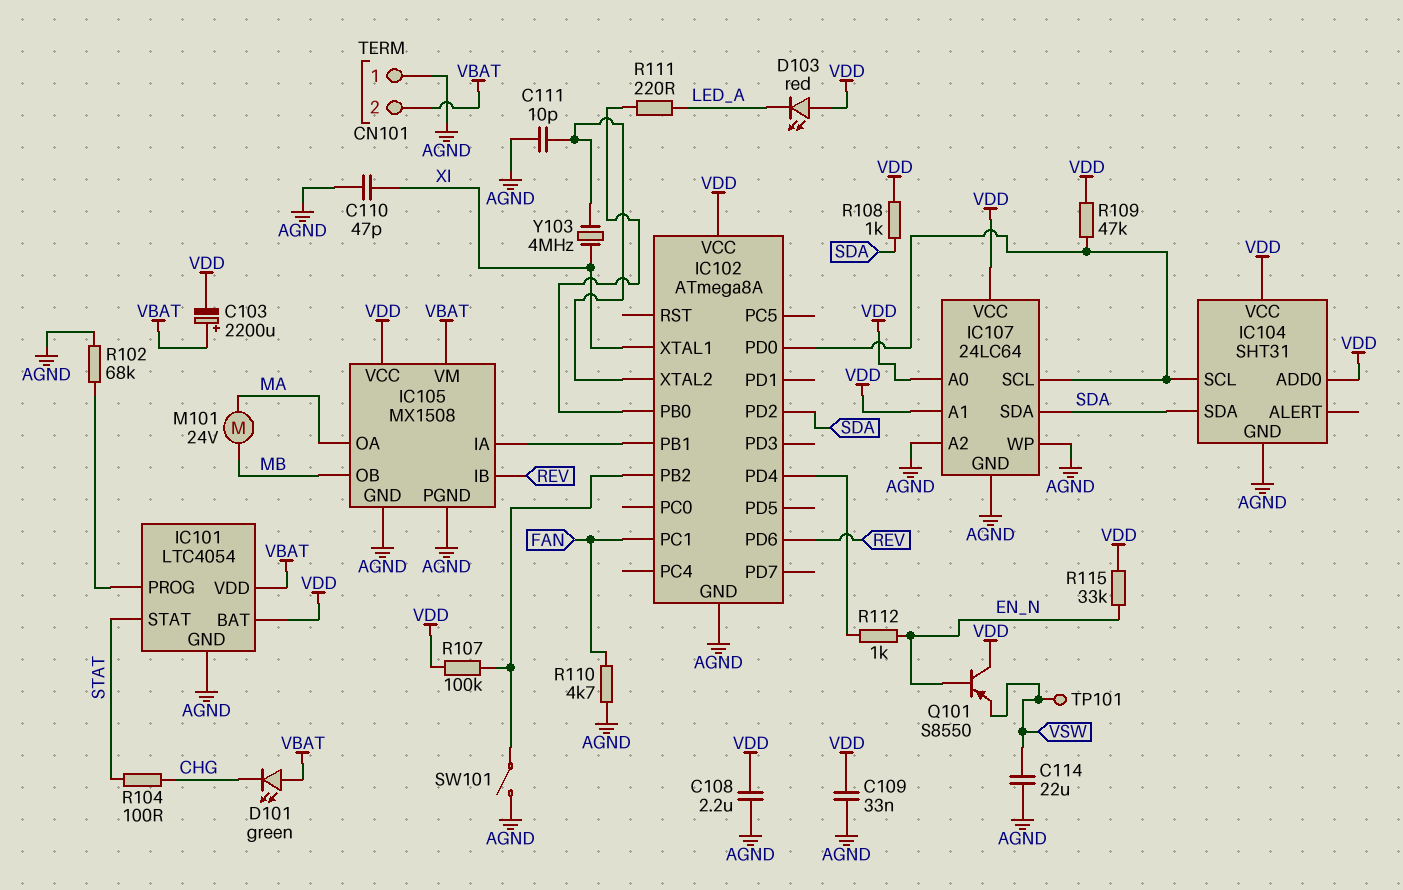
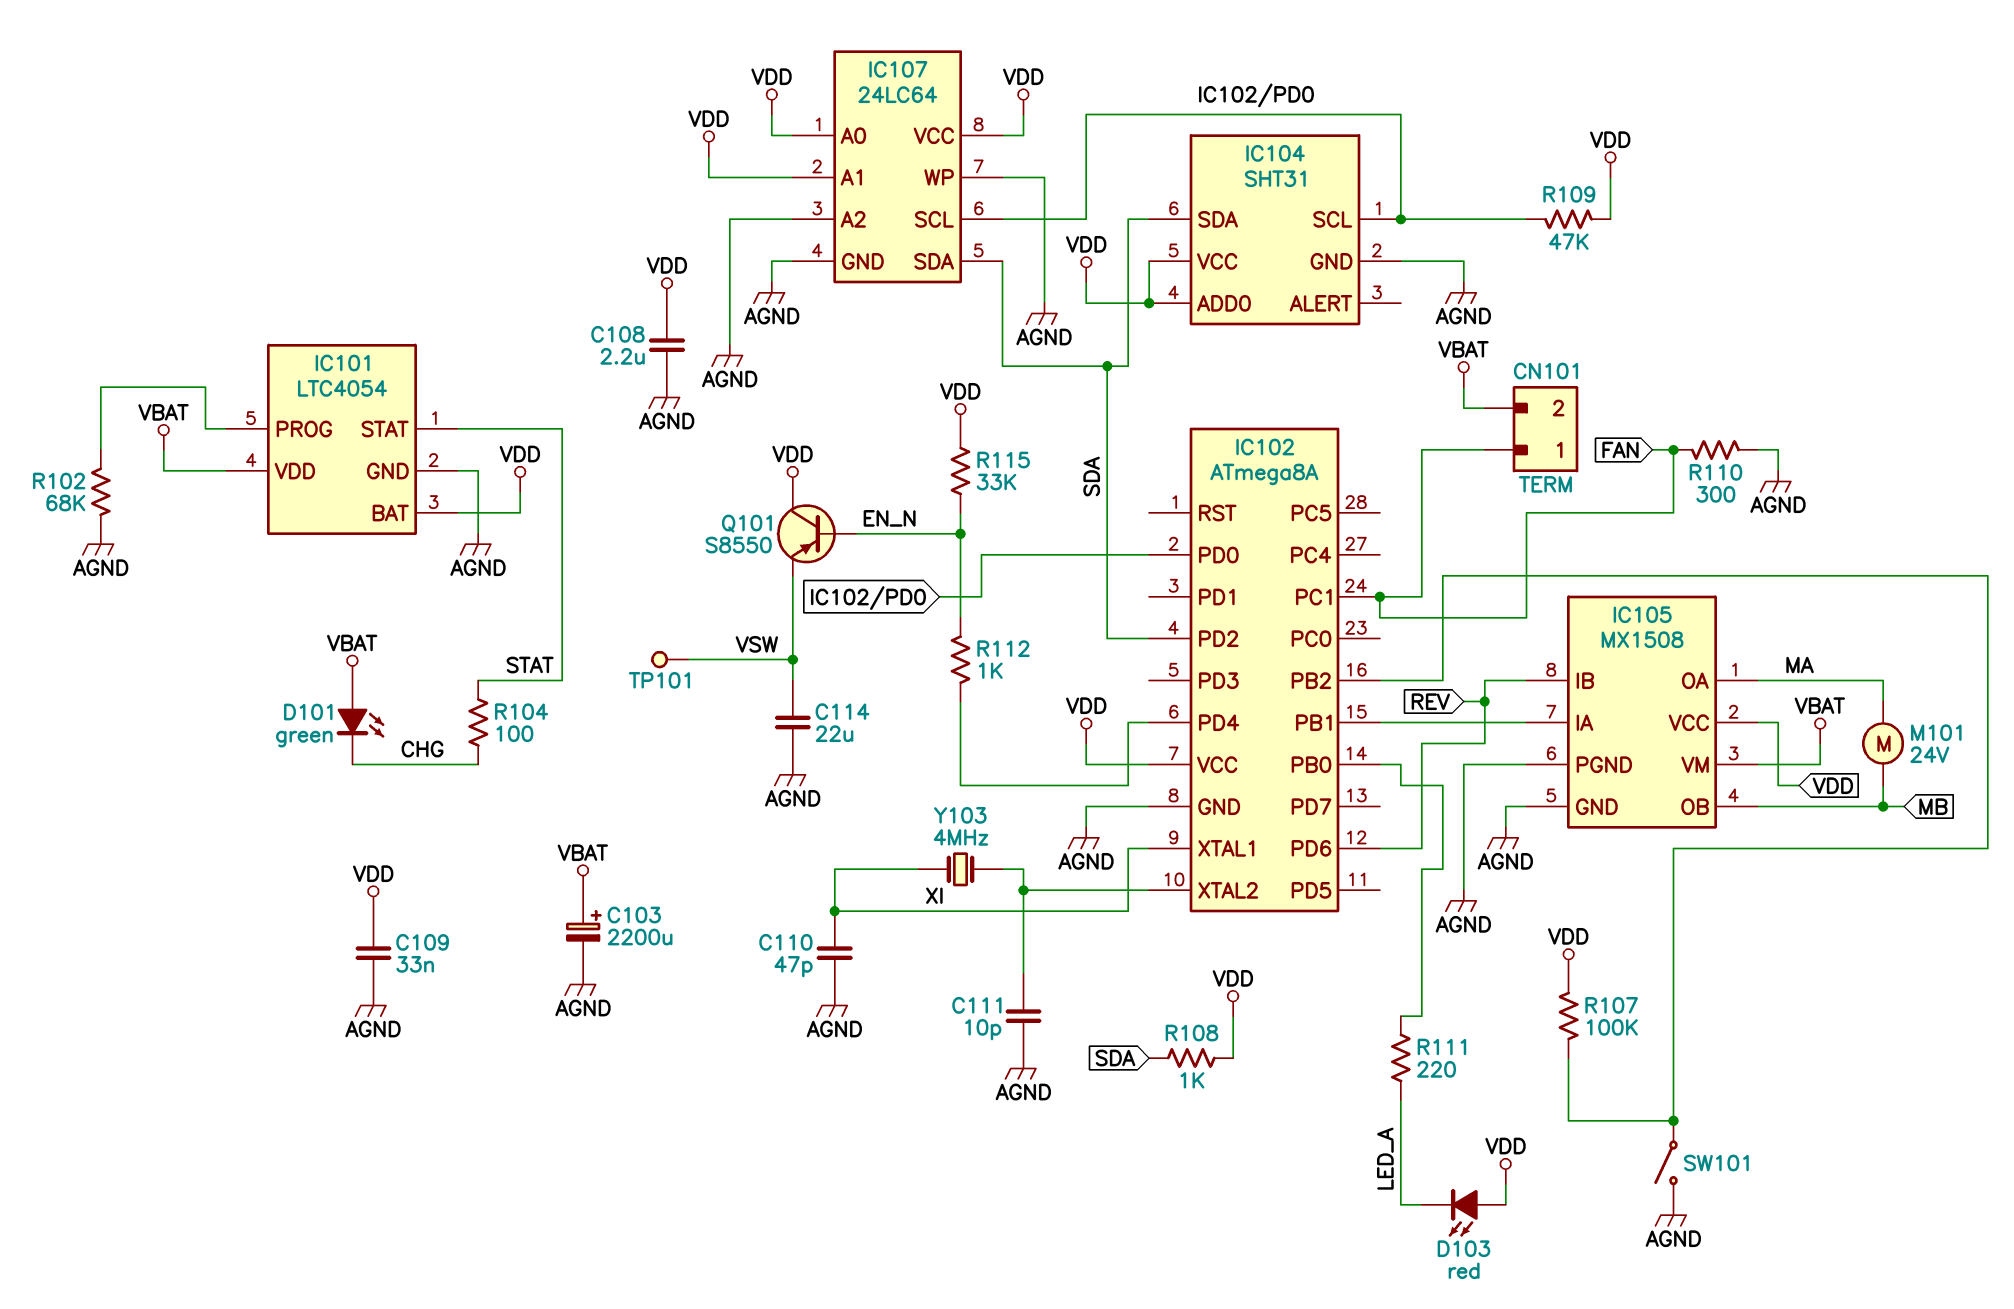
C103: 2200uF (plus VBAT, minus VDD) -> 2200uF (plus VBAT, minus AGND)
CN101 pin 1: AGND -> FAN
R110: 4.7k (AGND, FAN) -> 300 (AGND, FAN)

